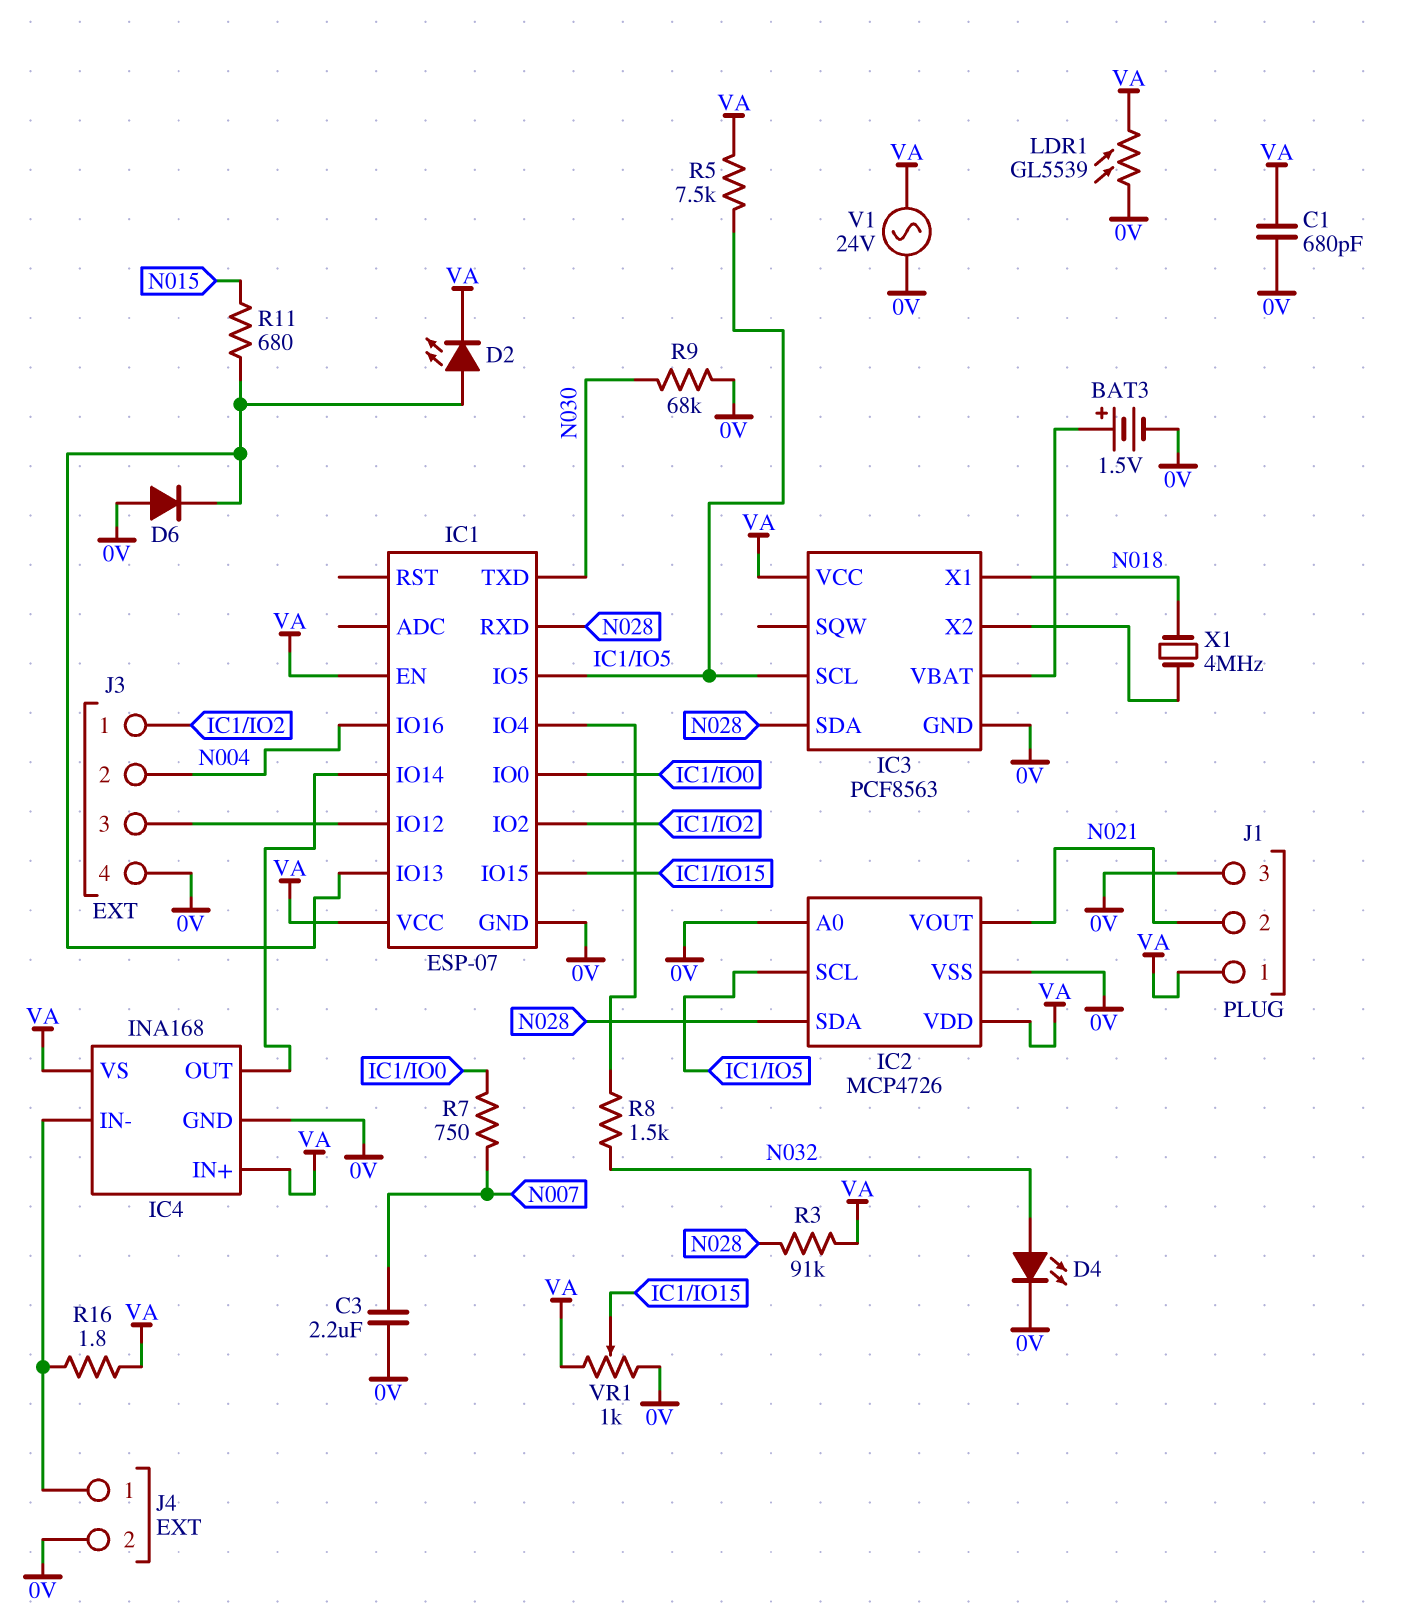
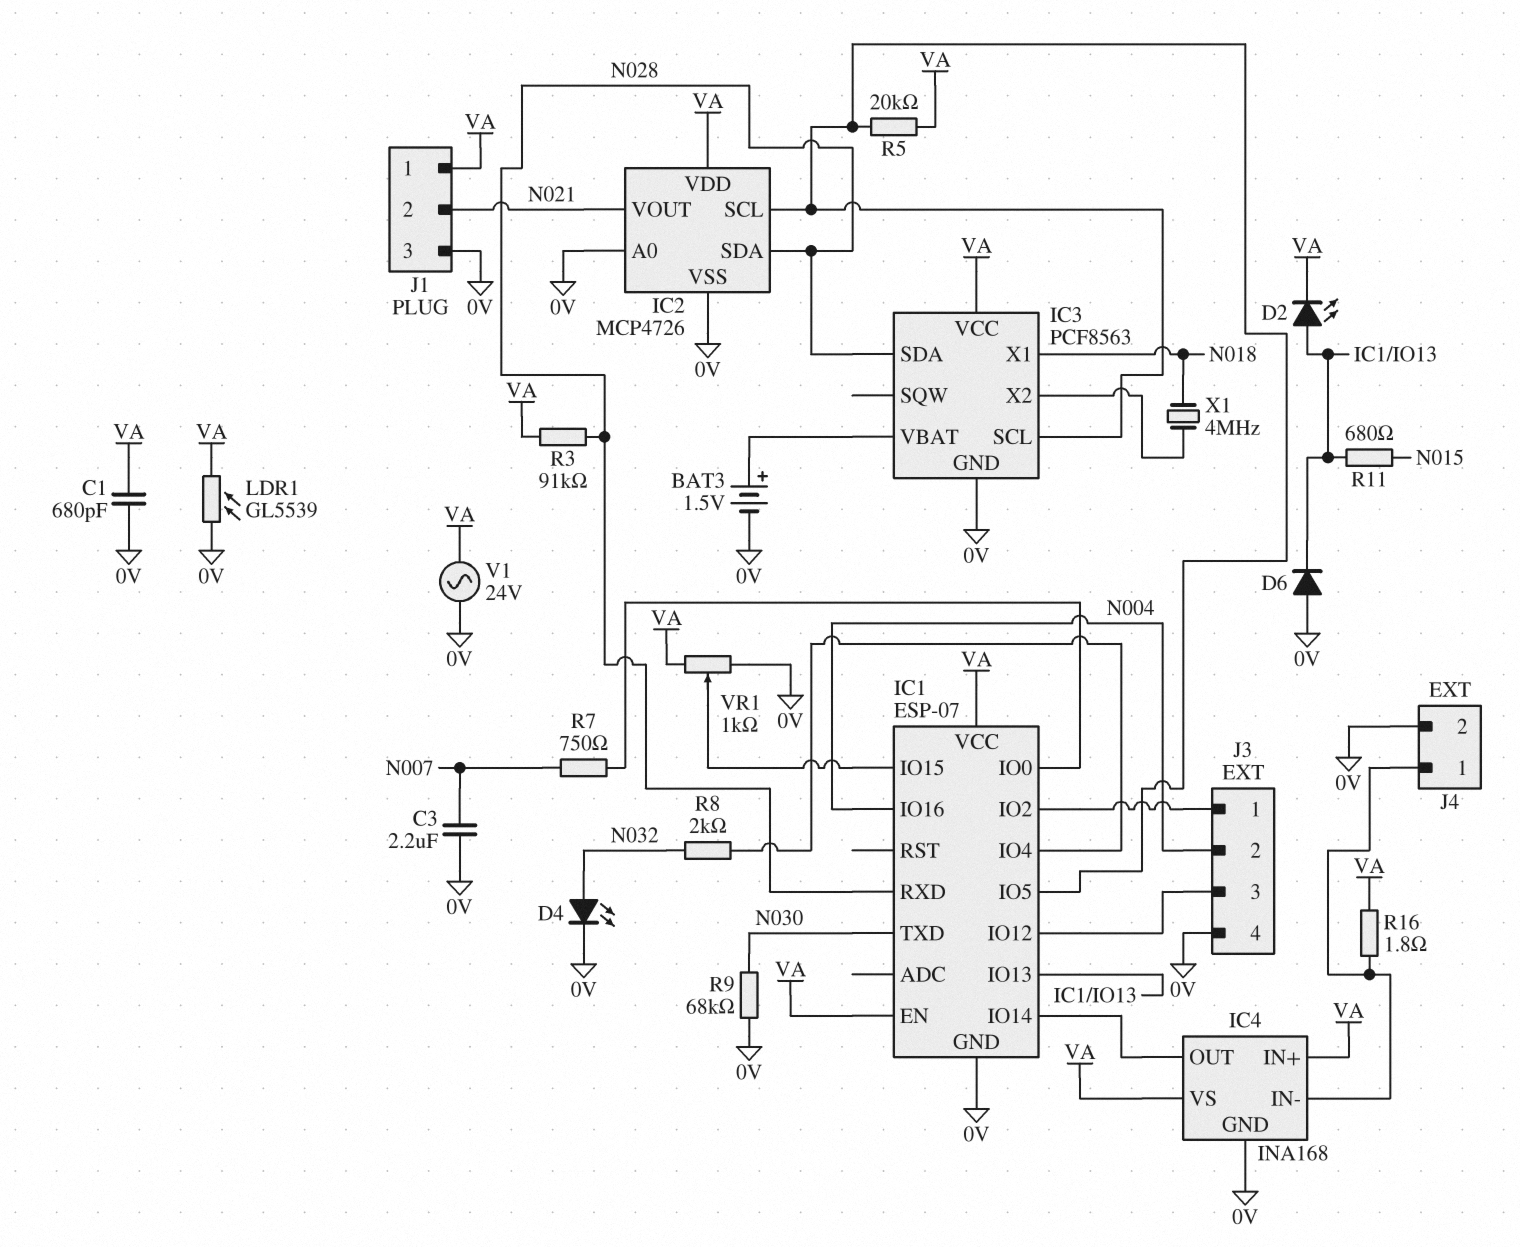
R5: 7.5k (IC1/IO5, VA) -> 20k (IC1/IO5, VA)
R8: 1.5k (IC1/IO4, N032) -> 2k (IC1/IO4, N032)

